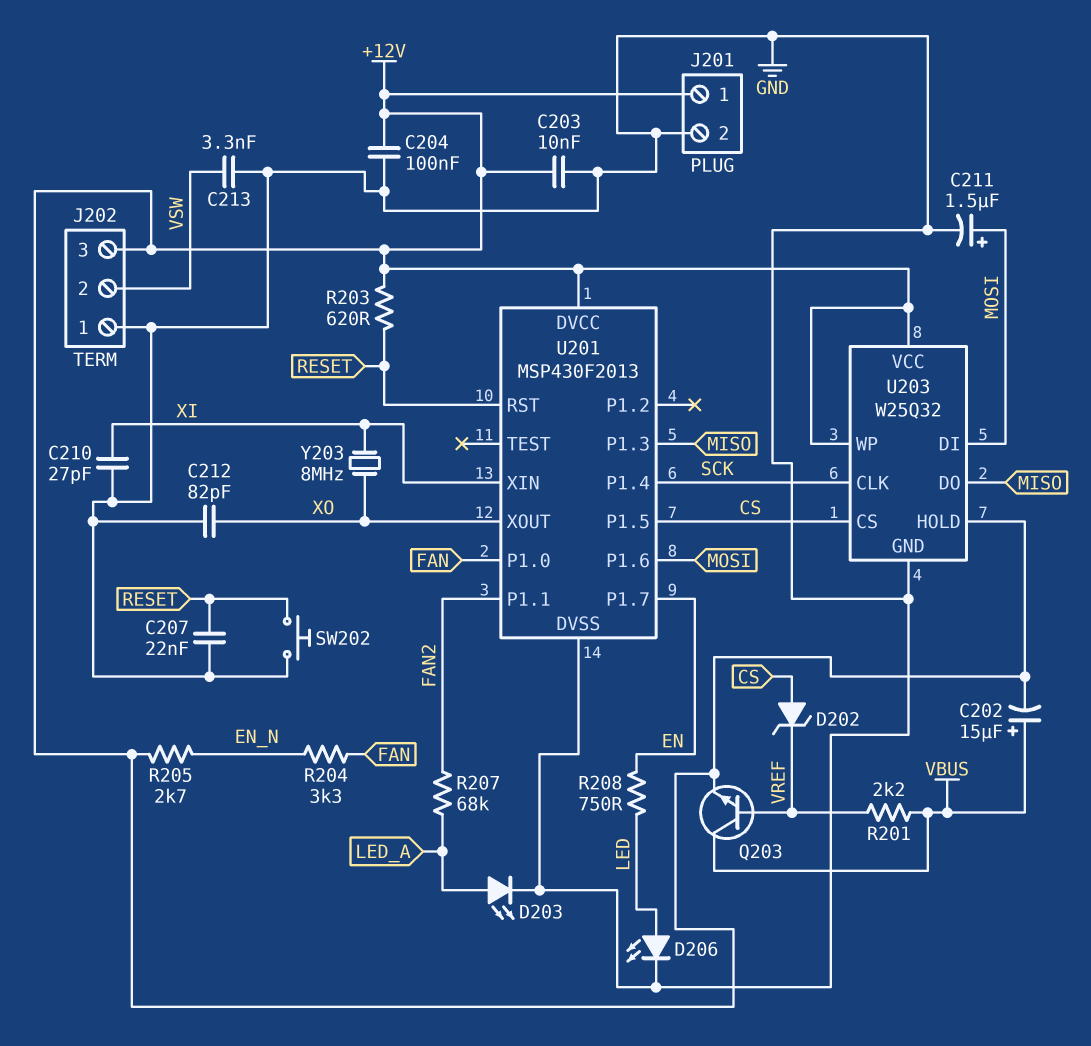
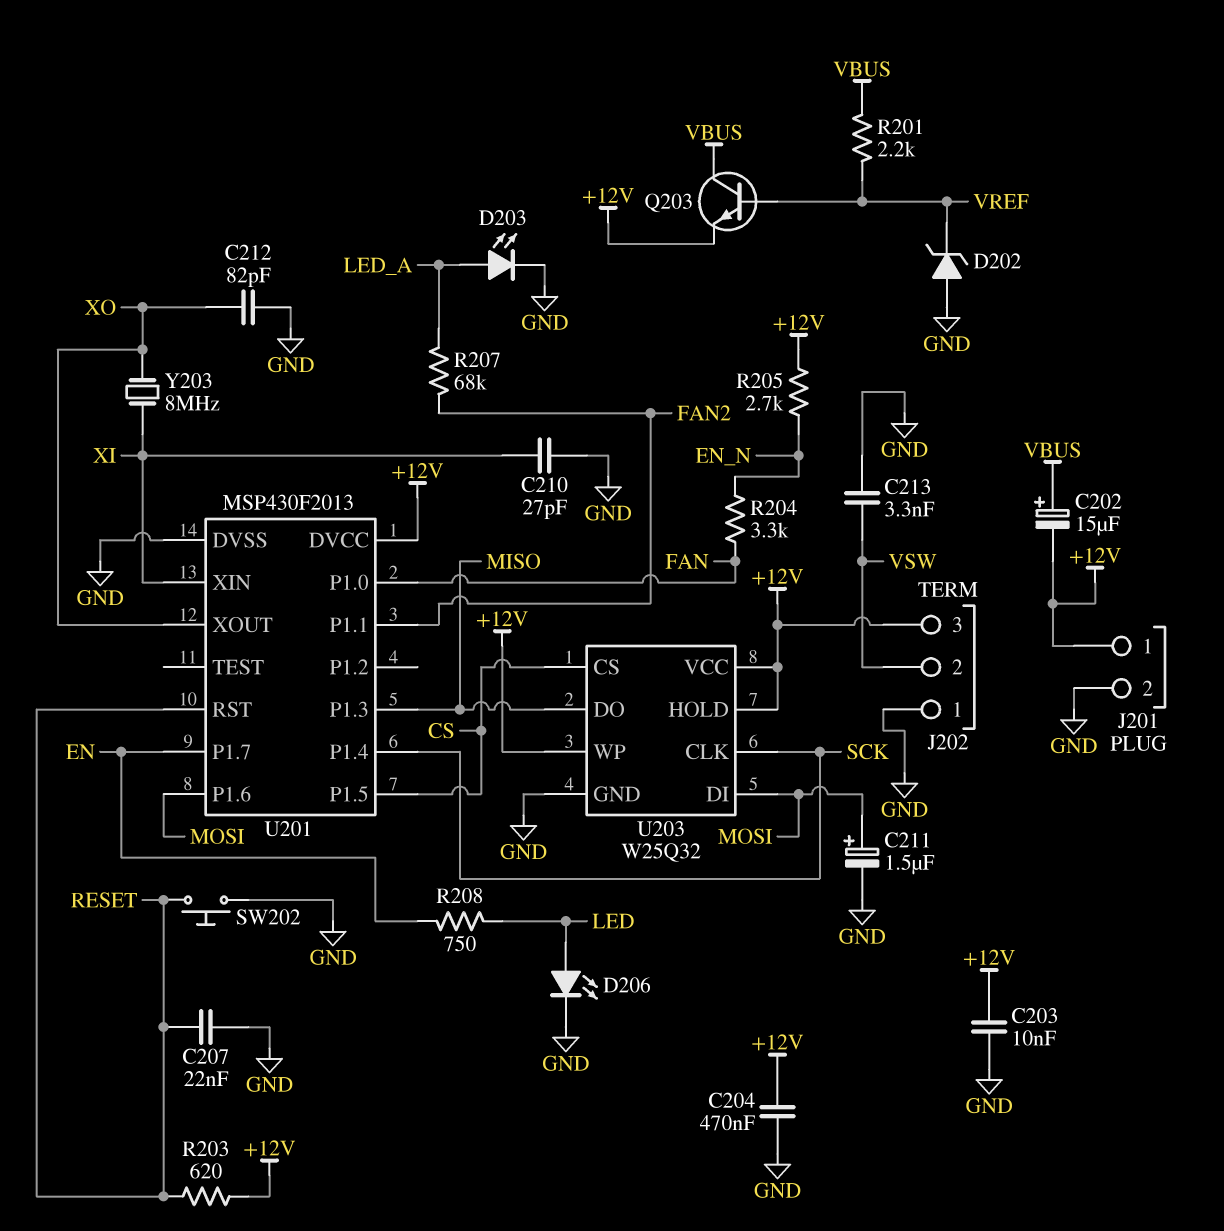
C204: 100nF (+12V, GND) -> 470nF (+12V, GND)
D202: zener (A CS, K VREF) -> zener (A GND, K VREF)

